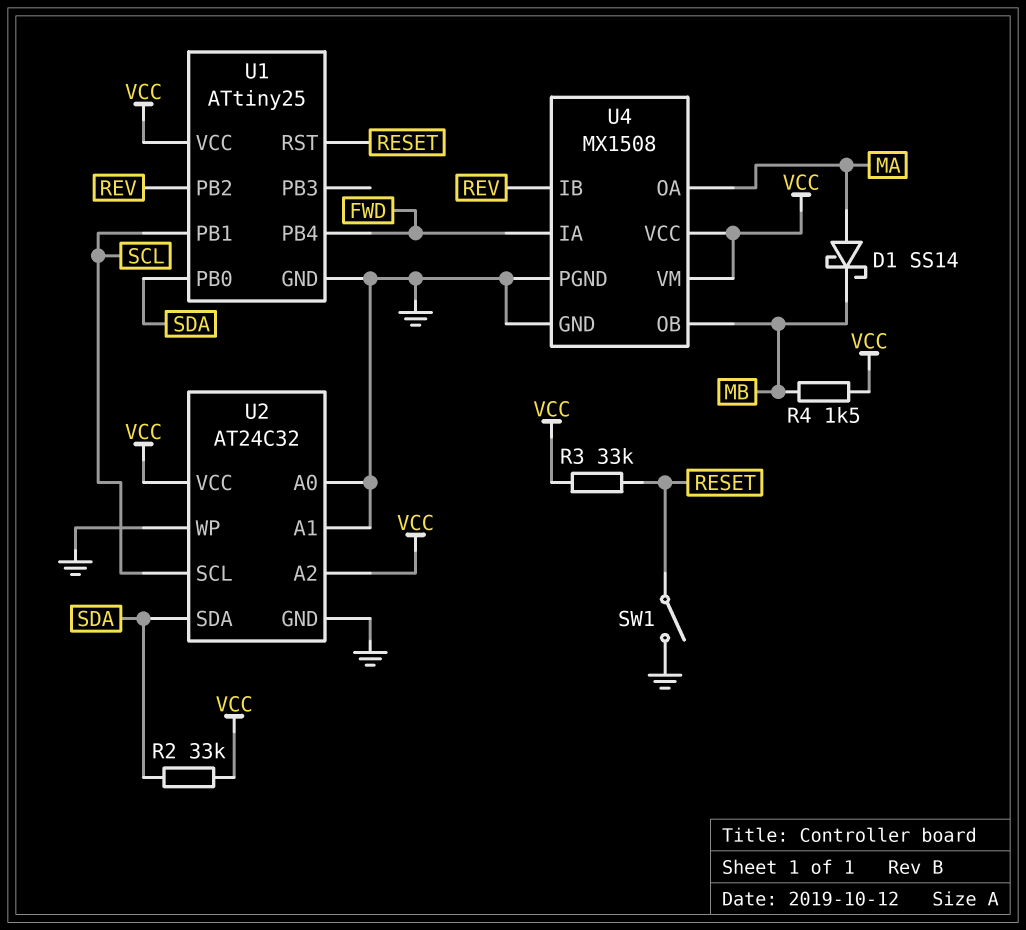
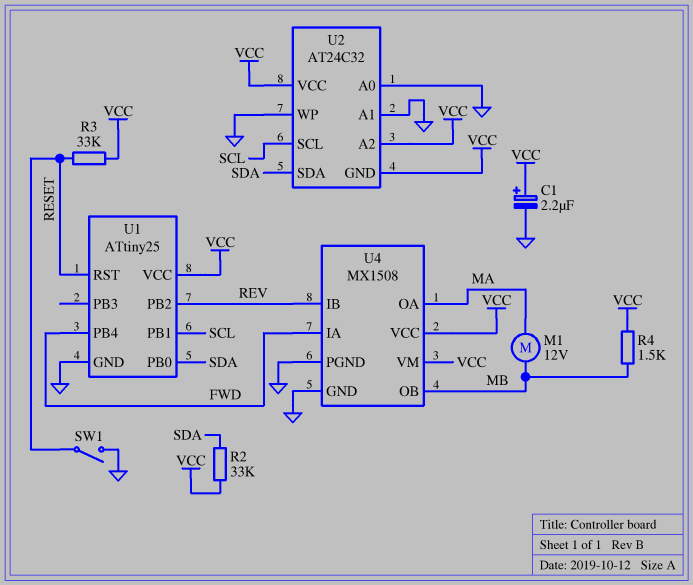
C1: none -> 2.2uF (plus VCC, minus GND)
D1: schottky SS14 (A MA, K MB) -> none
M1: none -> motor 12V (MA, MB)
U2 pin GND: GND -> VCC

